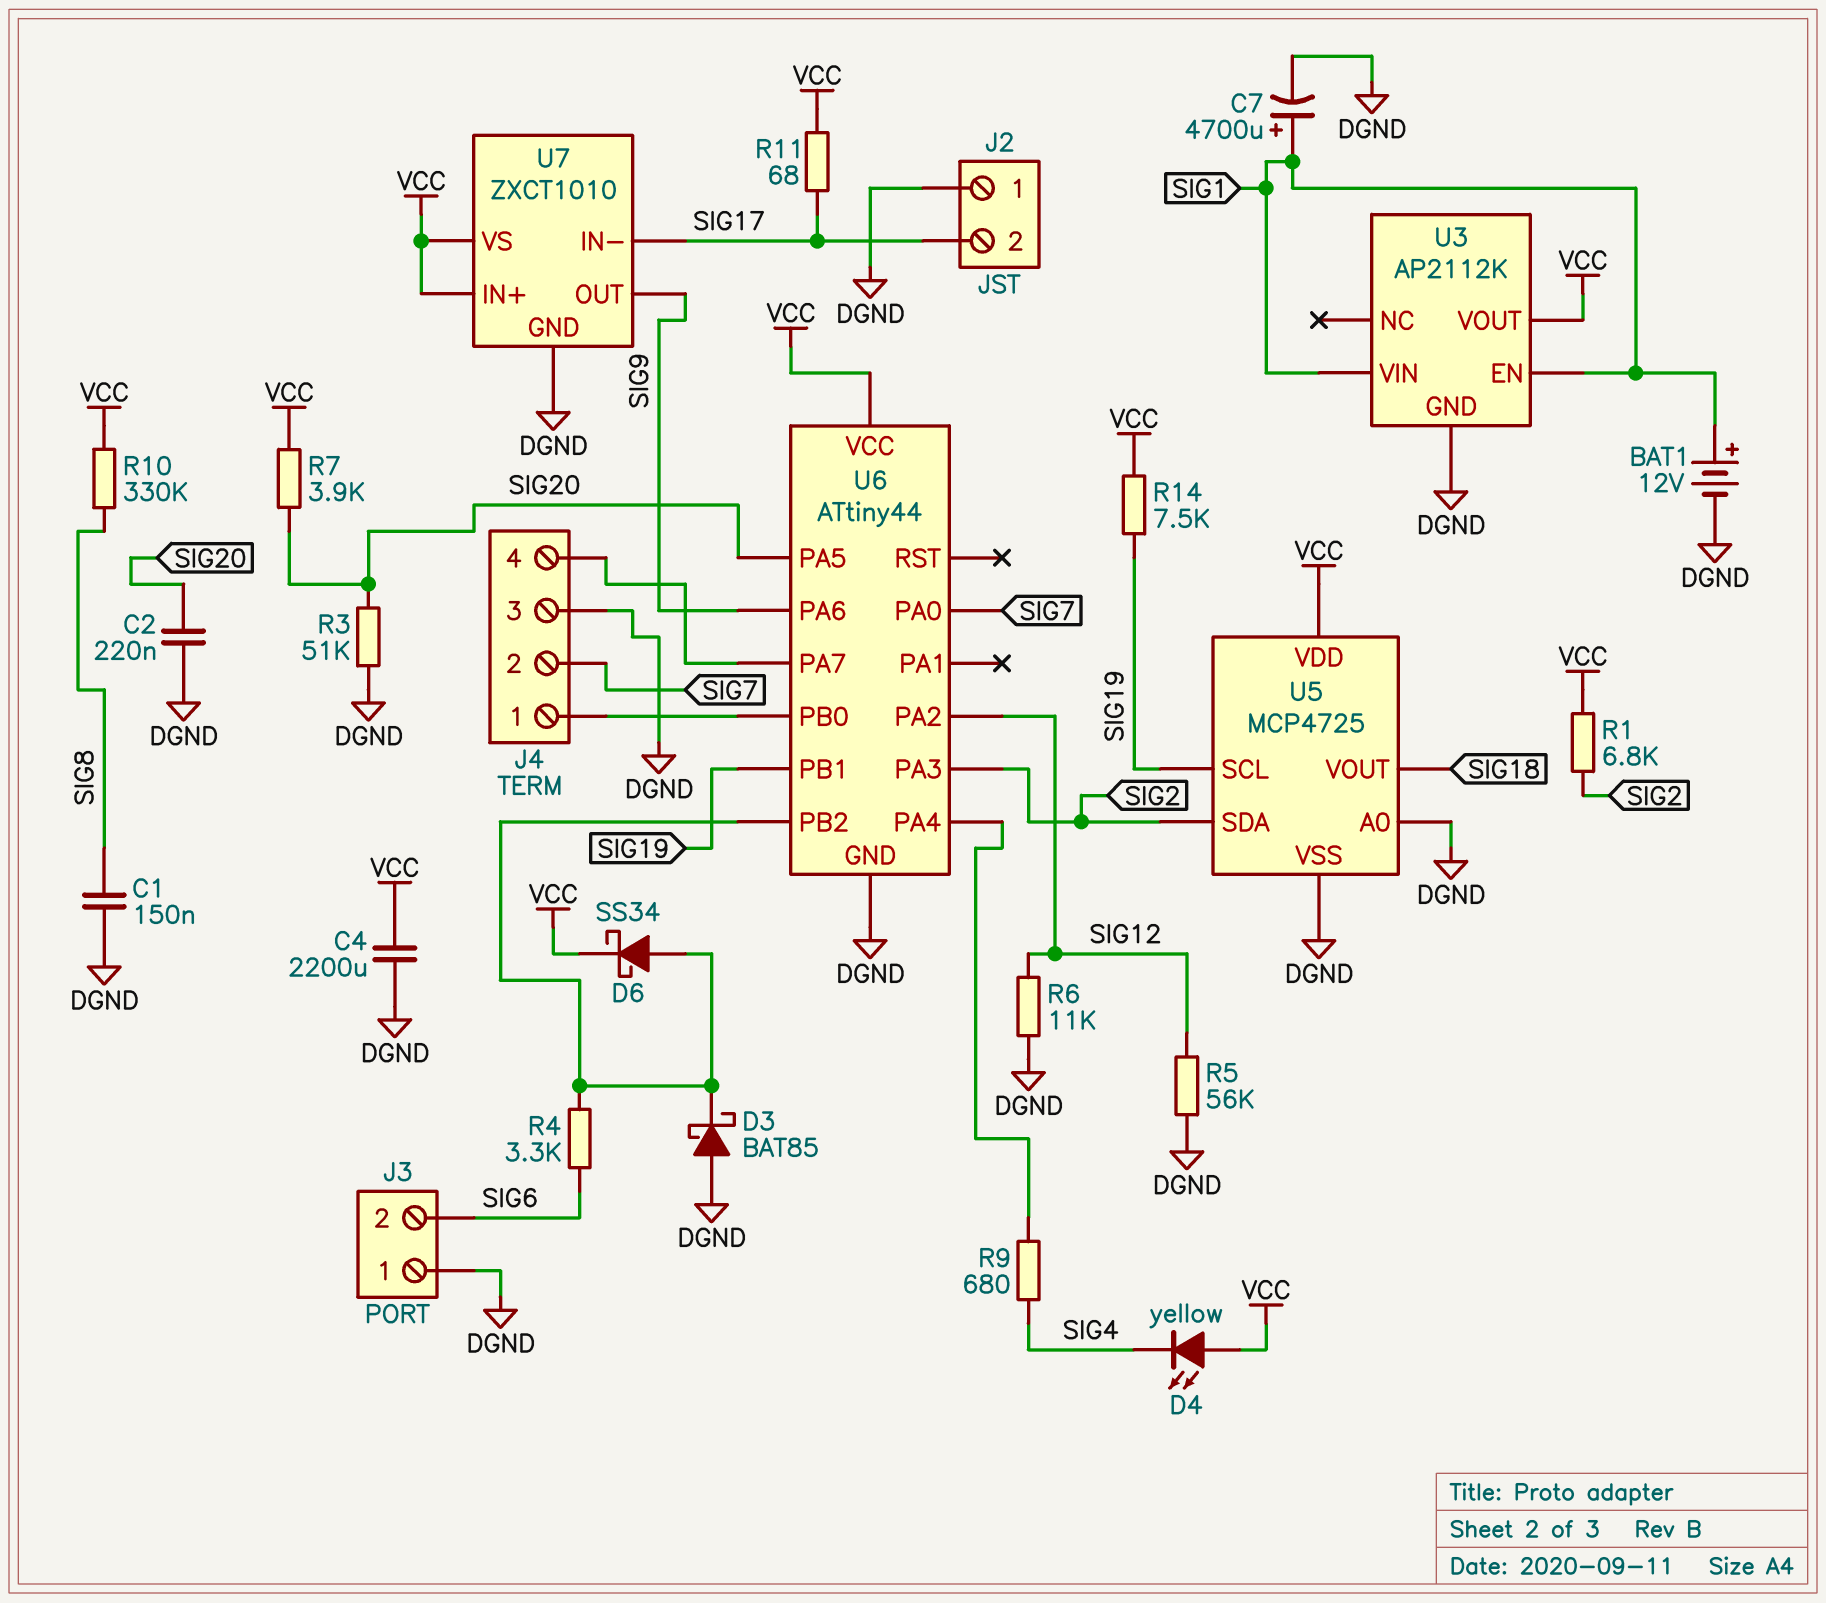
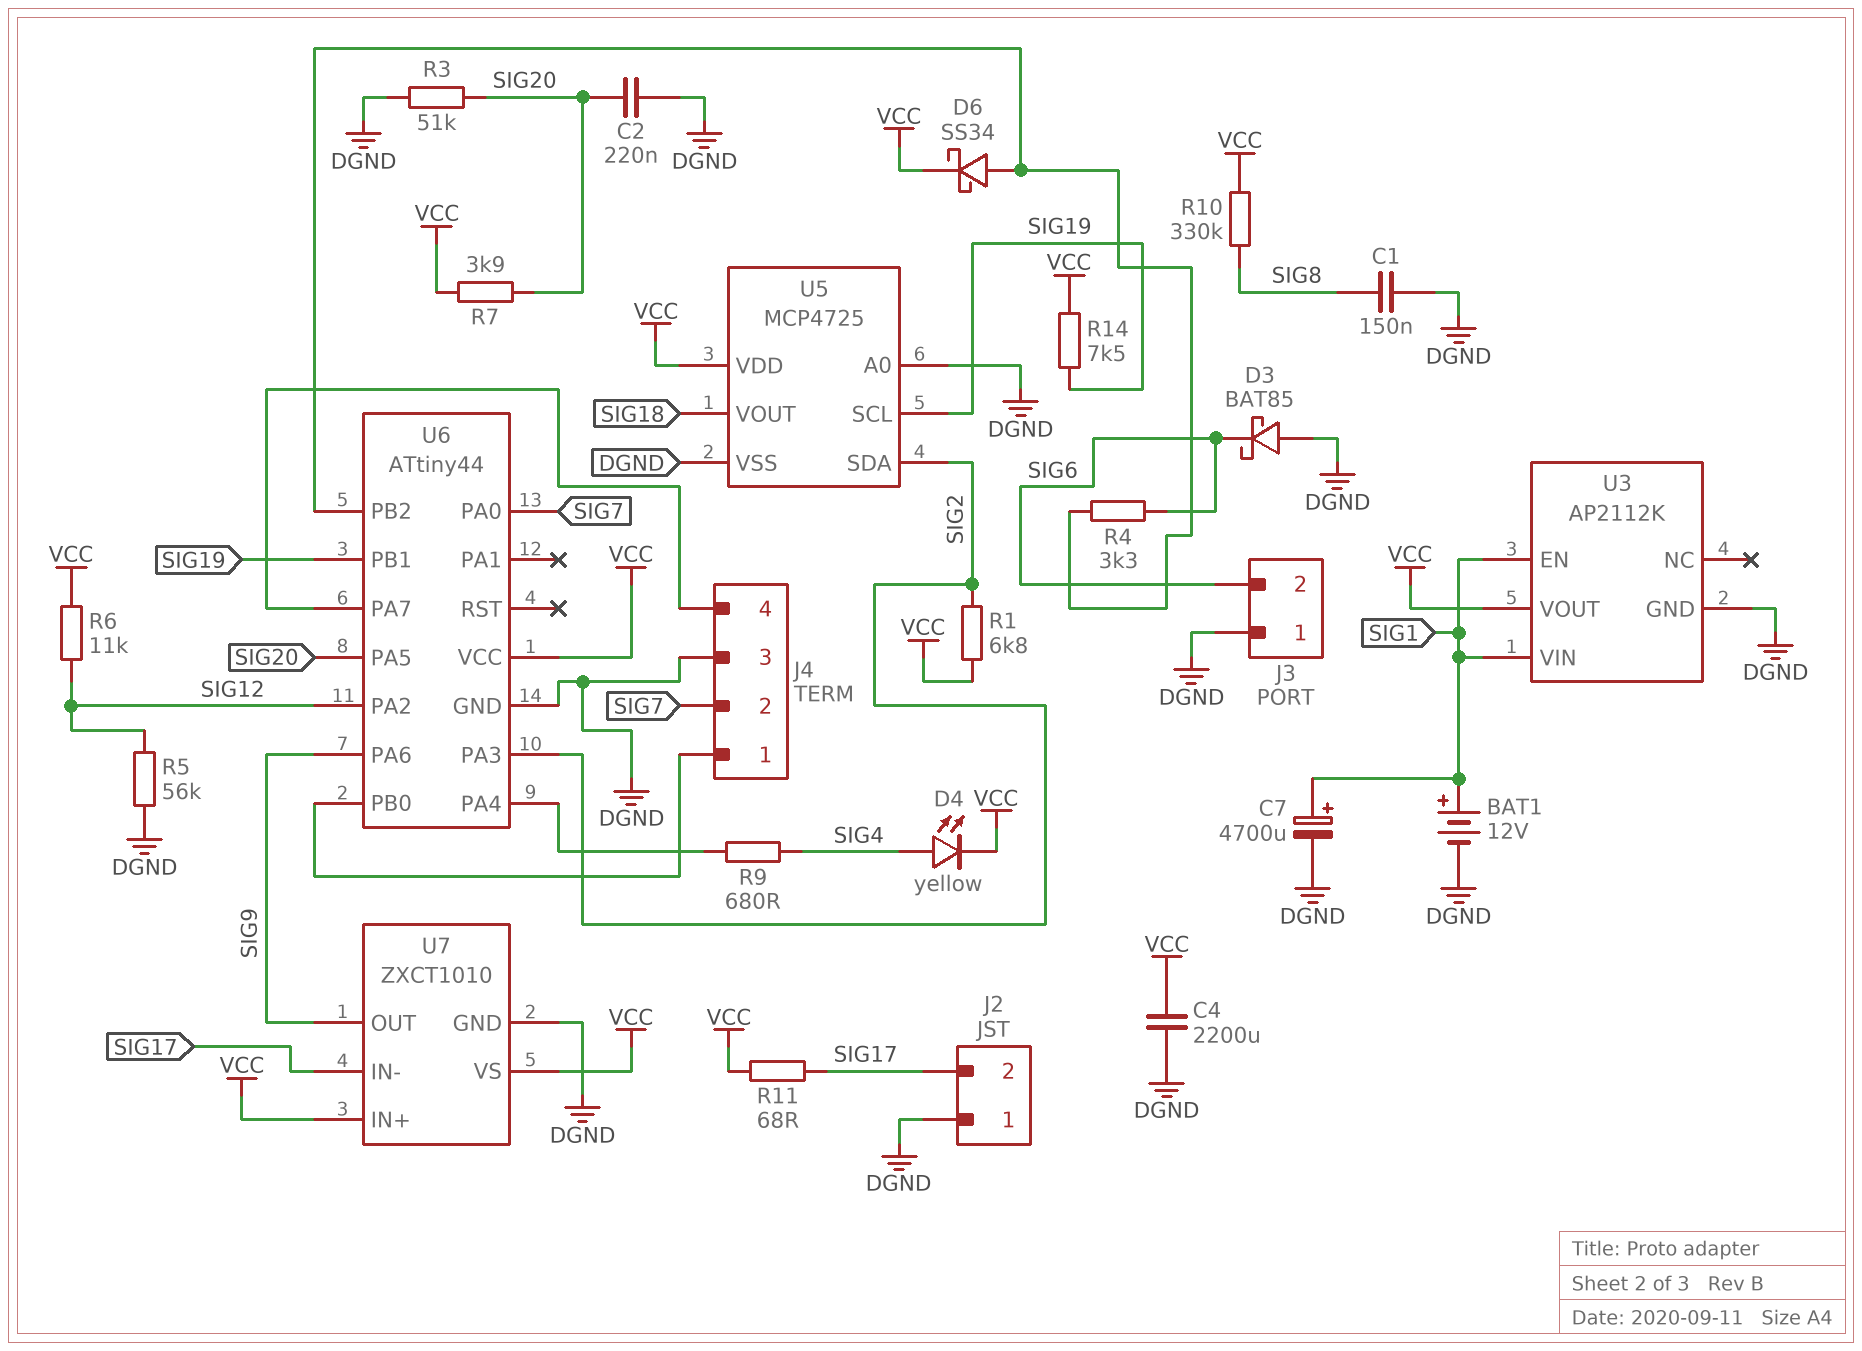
D3: schottky BAT85 (A DGND, K U6/PB2) -> schottky BAT85 (A DGND, K SIG6)
D4: LED yellow (A VCC, K SIG4) -> LED yellow (A SIG4, K VCC)
R6: 11k (DGND, SIG12) -> 11k (SIG12, VCC)

